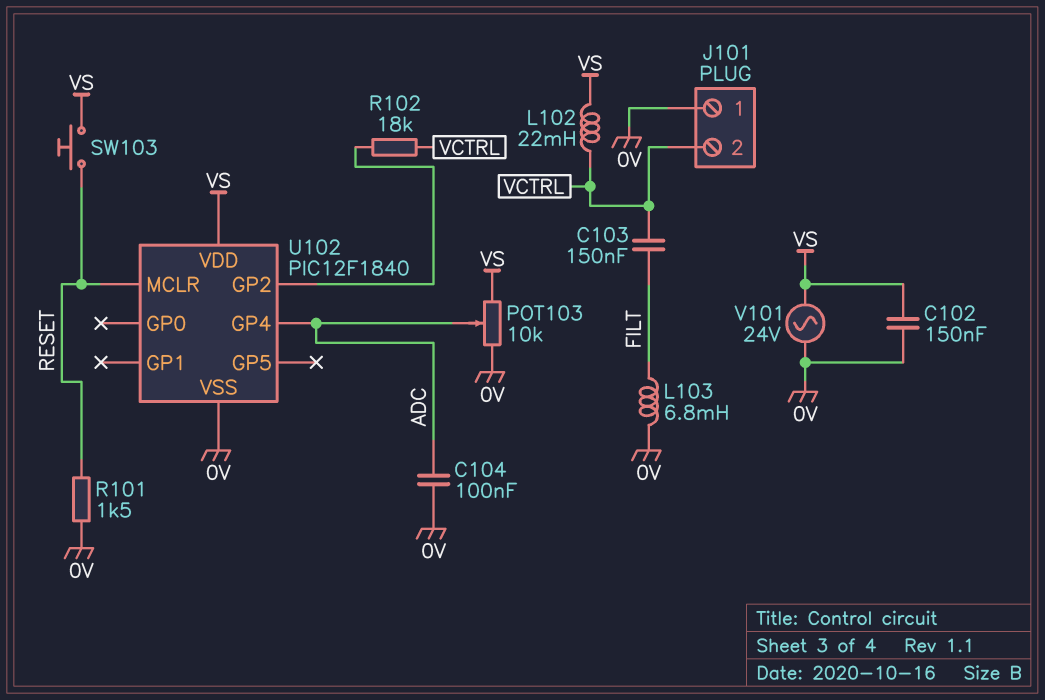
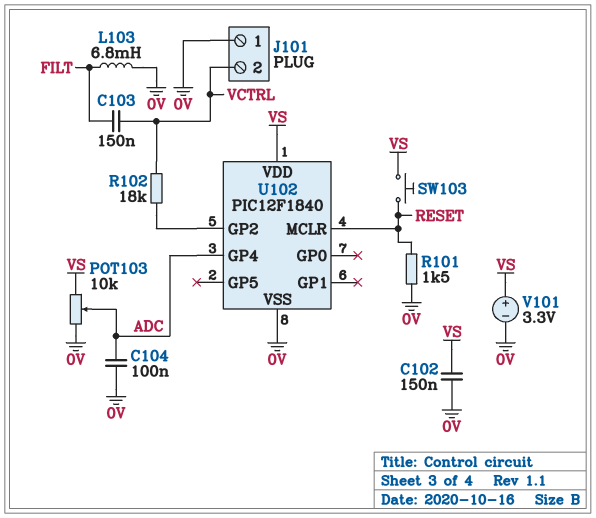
L102: 22mH (VCTRL, VS) -> none
V101: AC 24V (0V, VS) -> 3.3V (plus VS, minus 0V)

